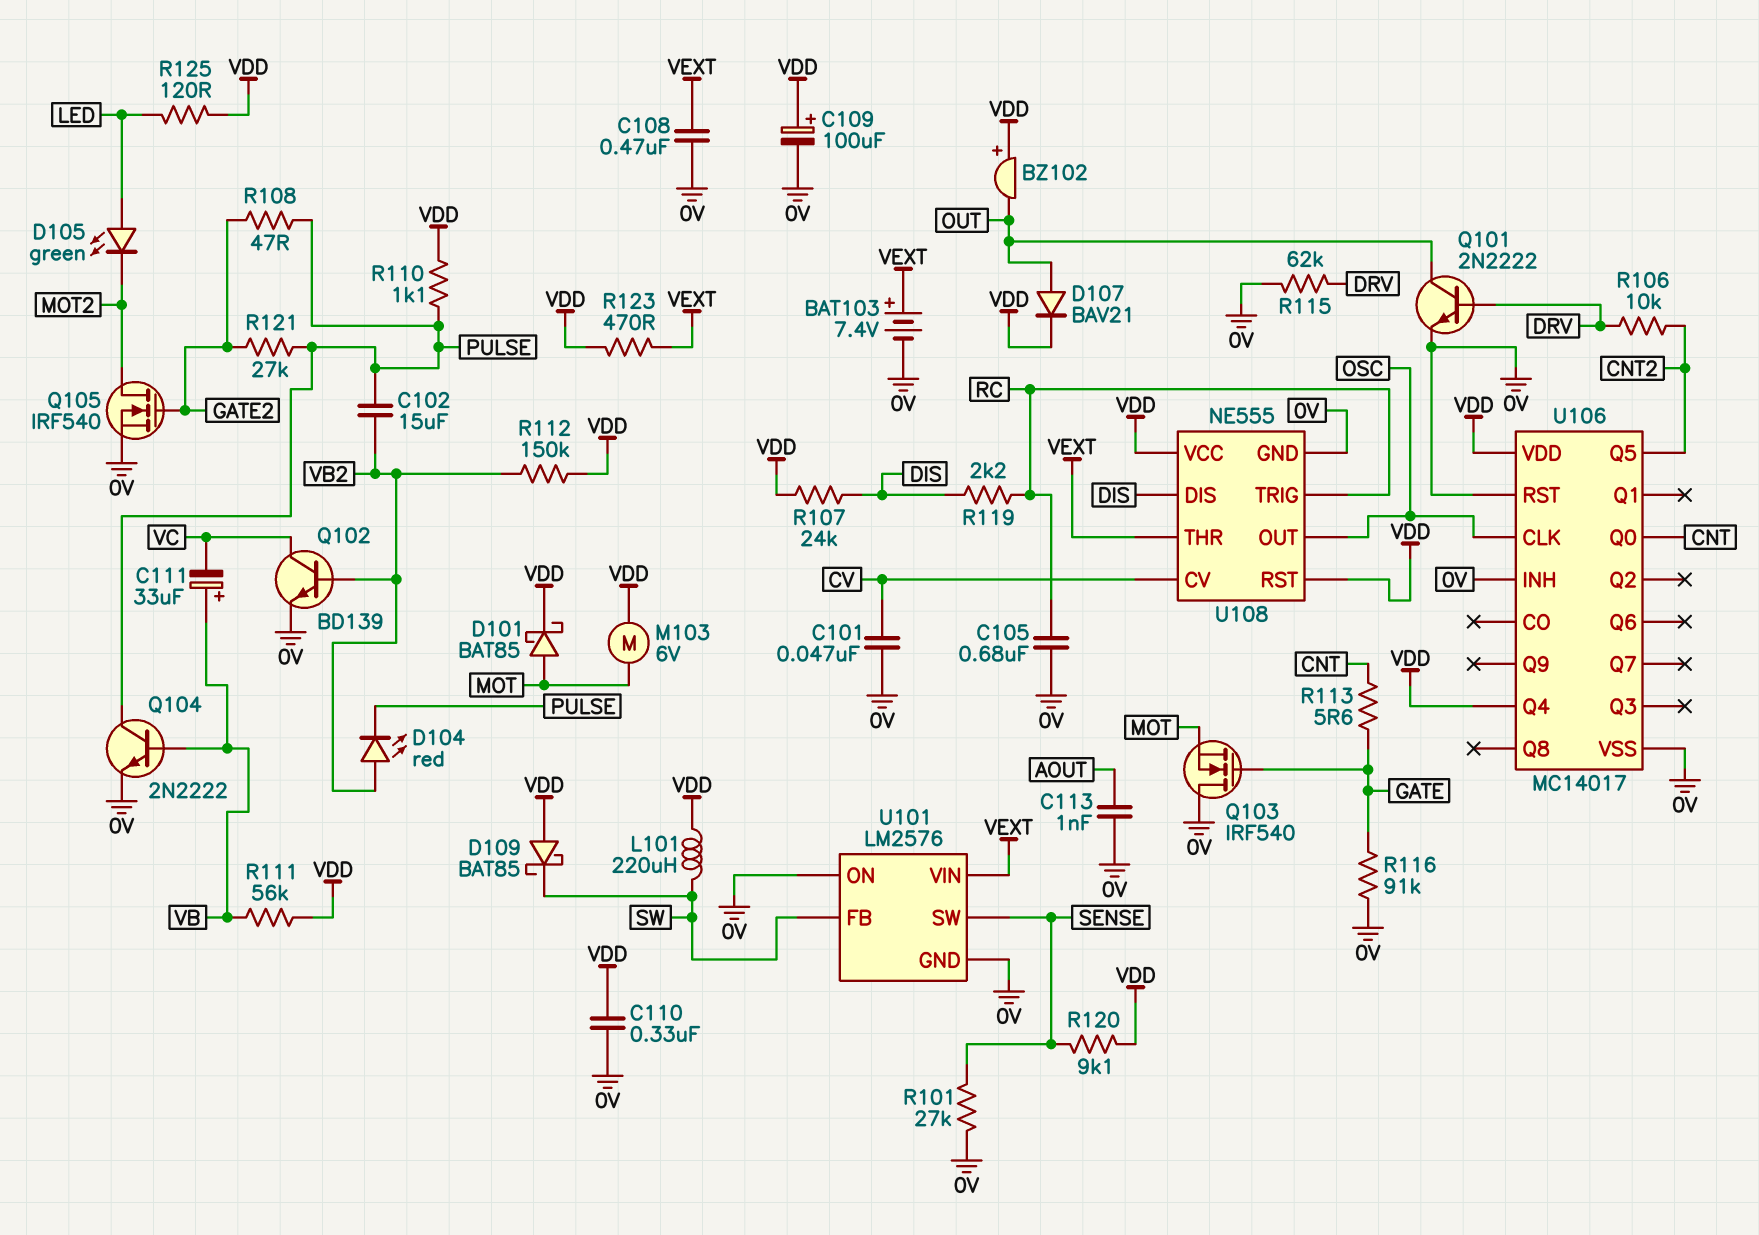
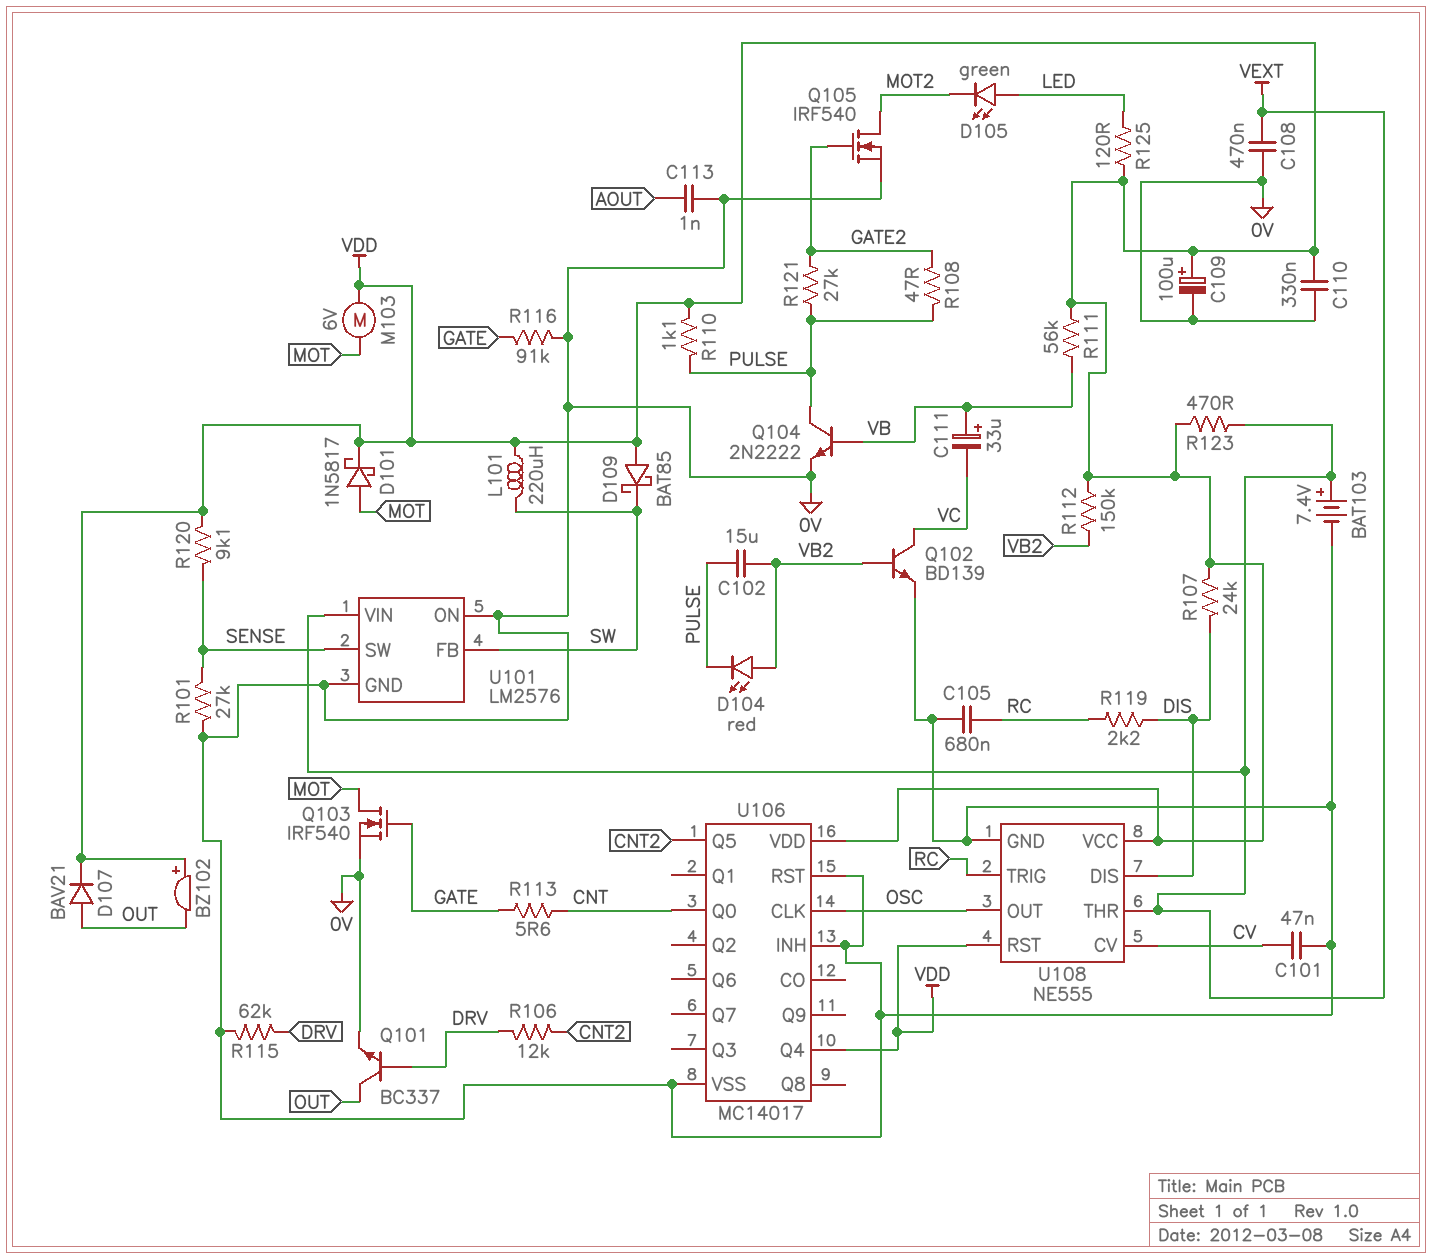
D101: schottky BAT85 (A MOT, K VDD) -> schottky 1N5817 (A MOT, K VDD)
Q101: NPN 2N2222 (B DRV, C OUT, E 0V) -> NPN BC337 (B DRV, C OUT, E 0V)
Q103: NMOS IRF540 (G GATE, D 0V, S MOT) -> NMOS IRF540 (G GATE, D MOT, S 0V)
R106: 10k (CNT2, DRV) -> 12k (CNT2, DRV)

